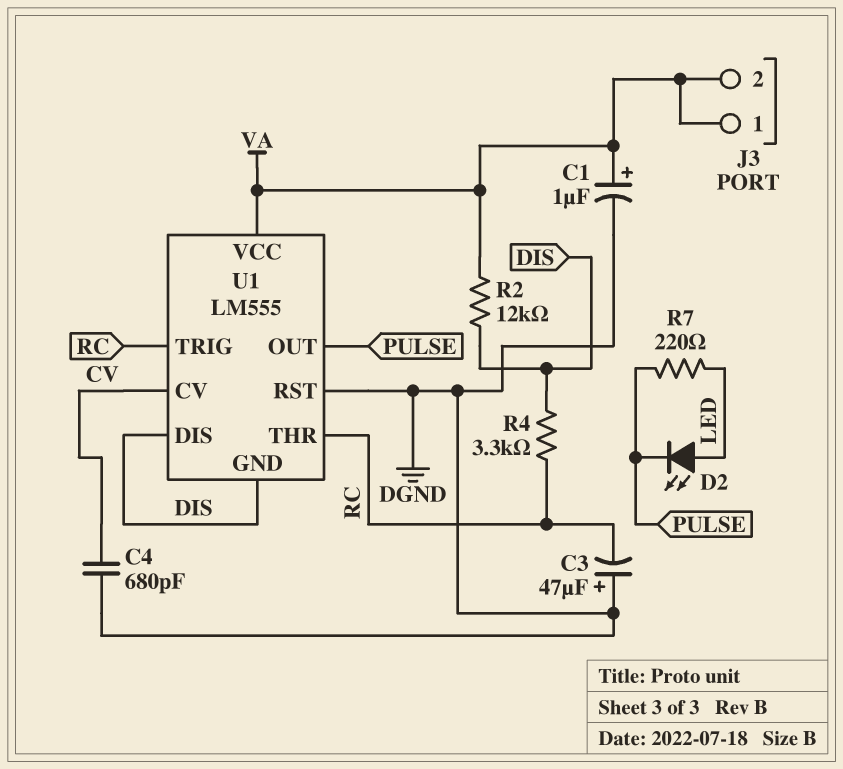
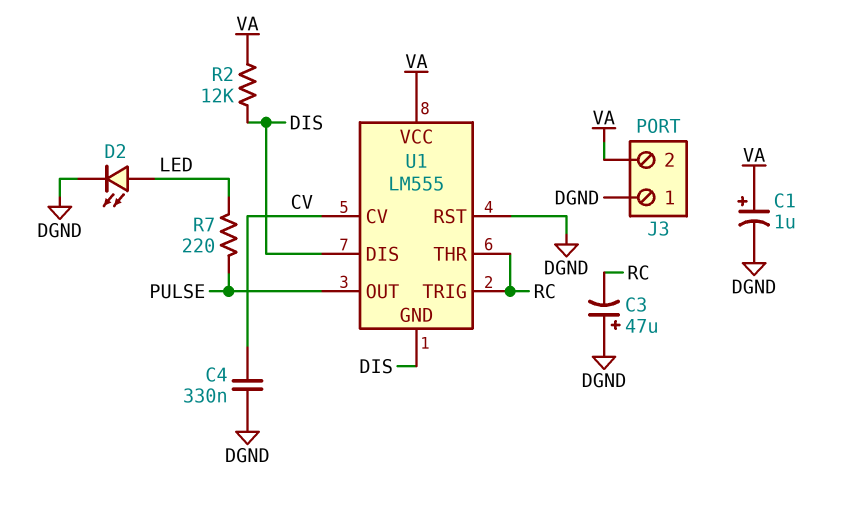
C4: 680pF (CV, DGND) -> 330nF (CV, DGND)
D2: LED (A LED, K PULSE) -> LED (A LED, K DGND)
J3 pin 1: VA -> DGND
R4: 3.3k (DIS, RC) -> none

